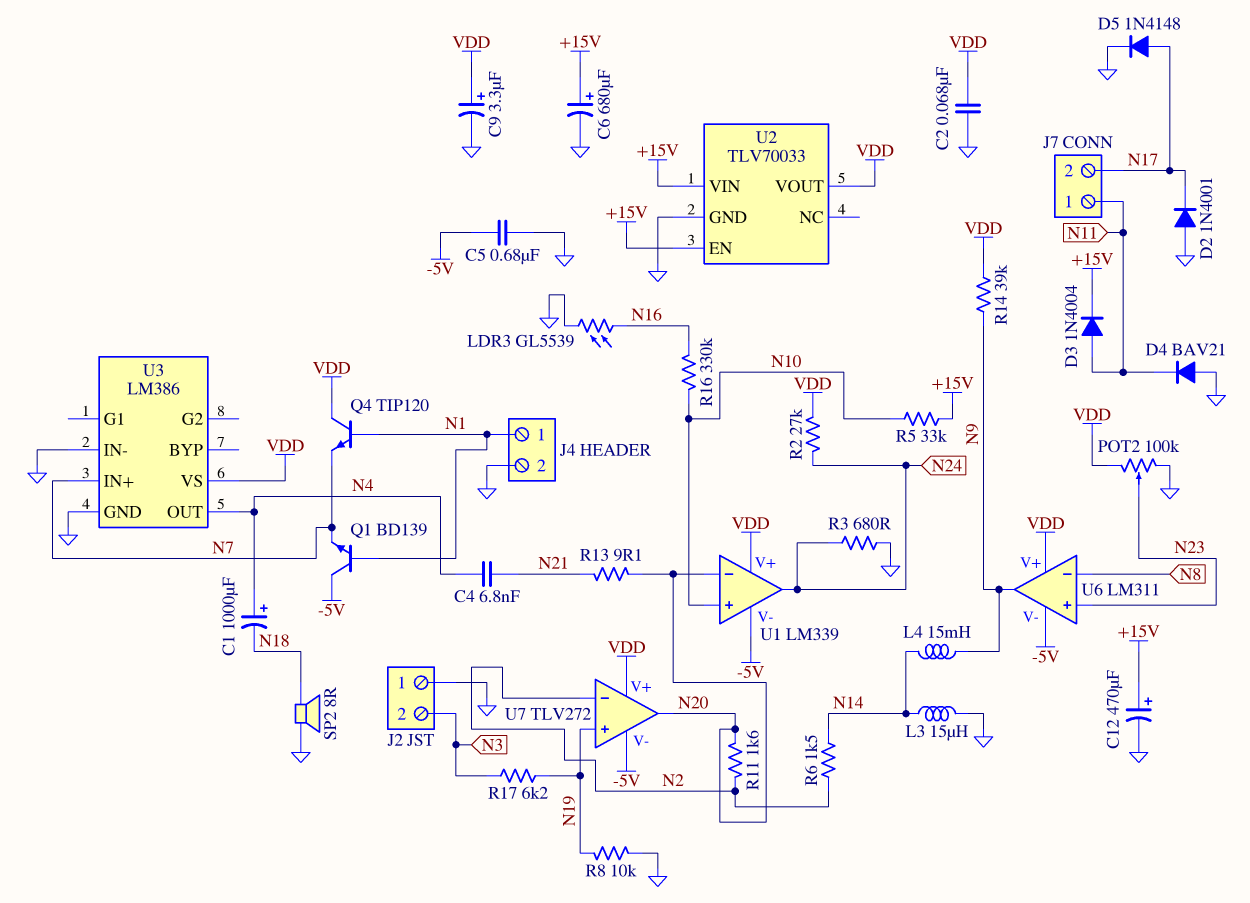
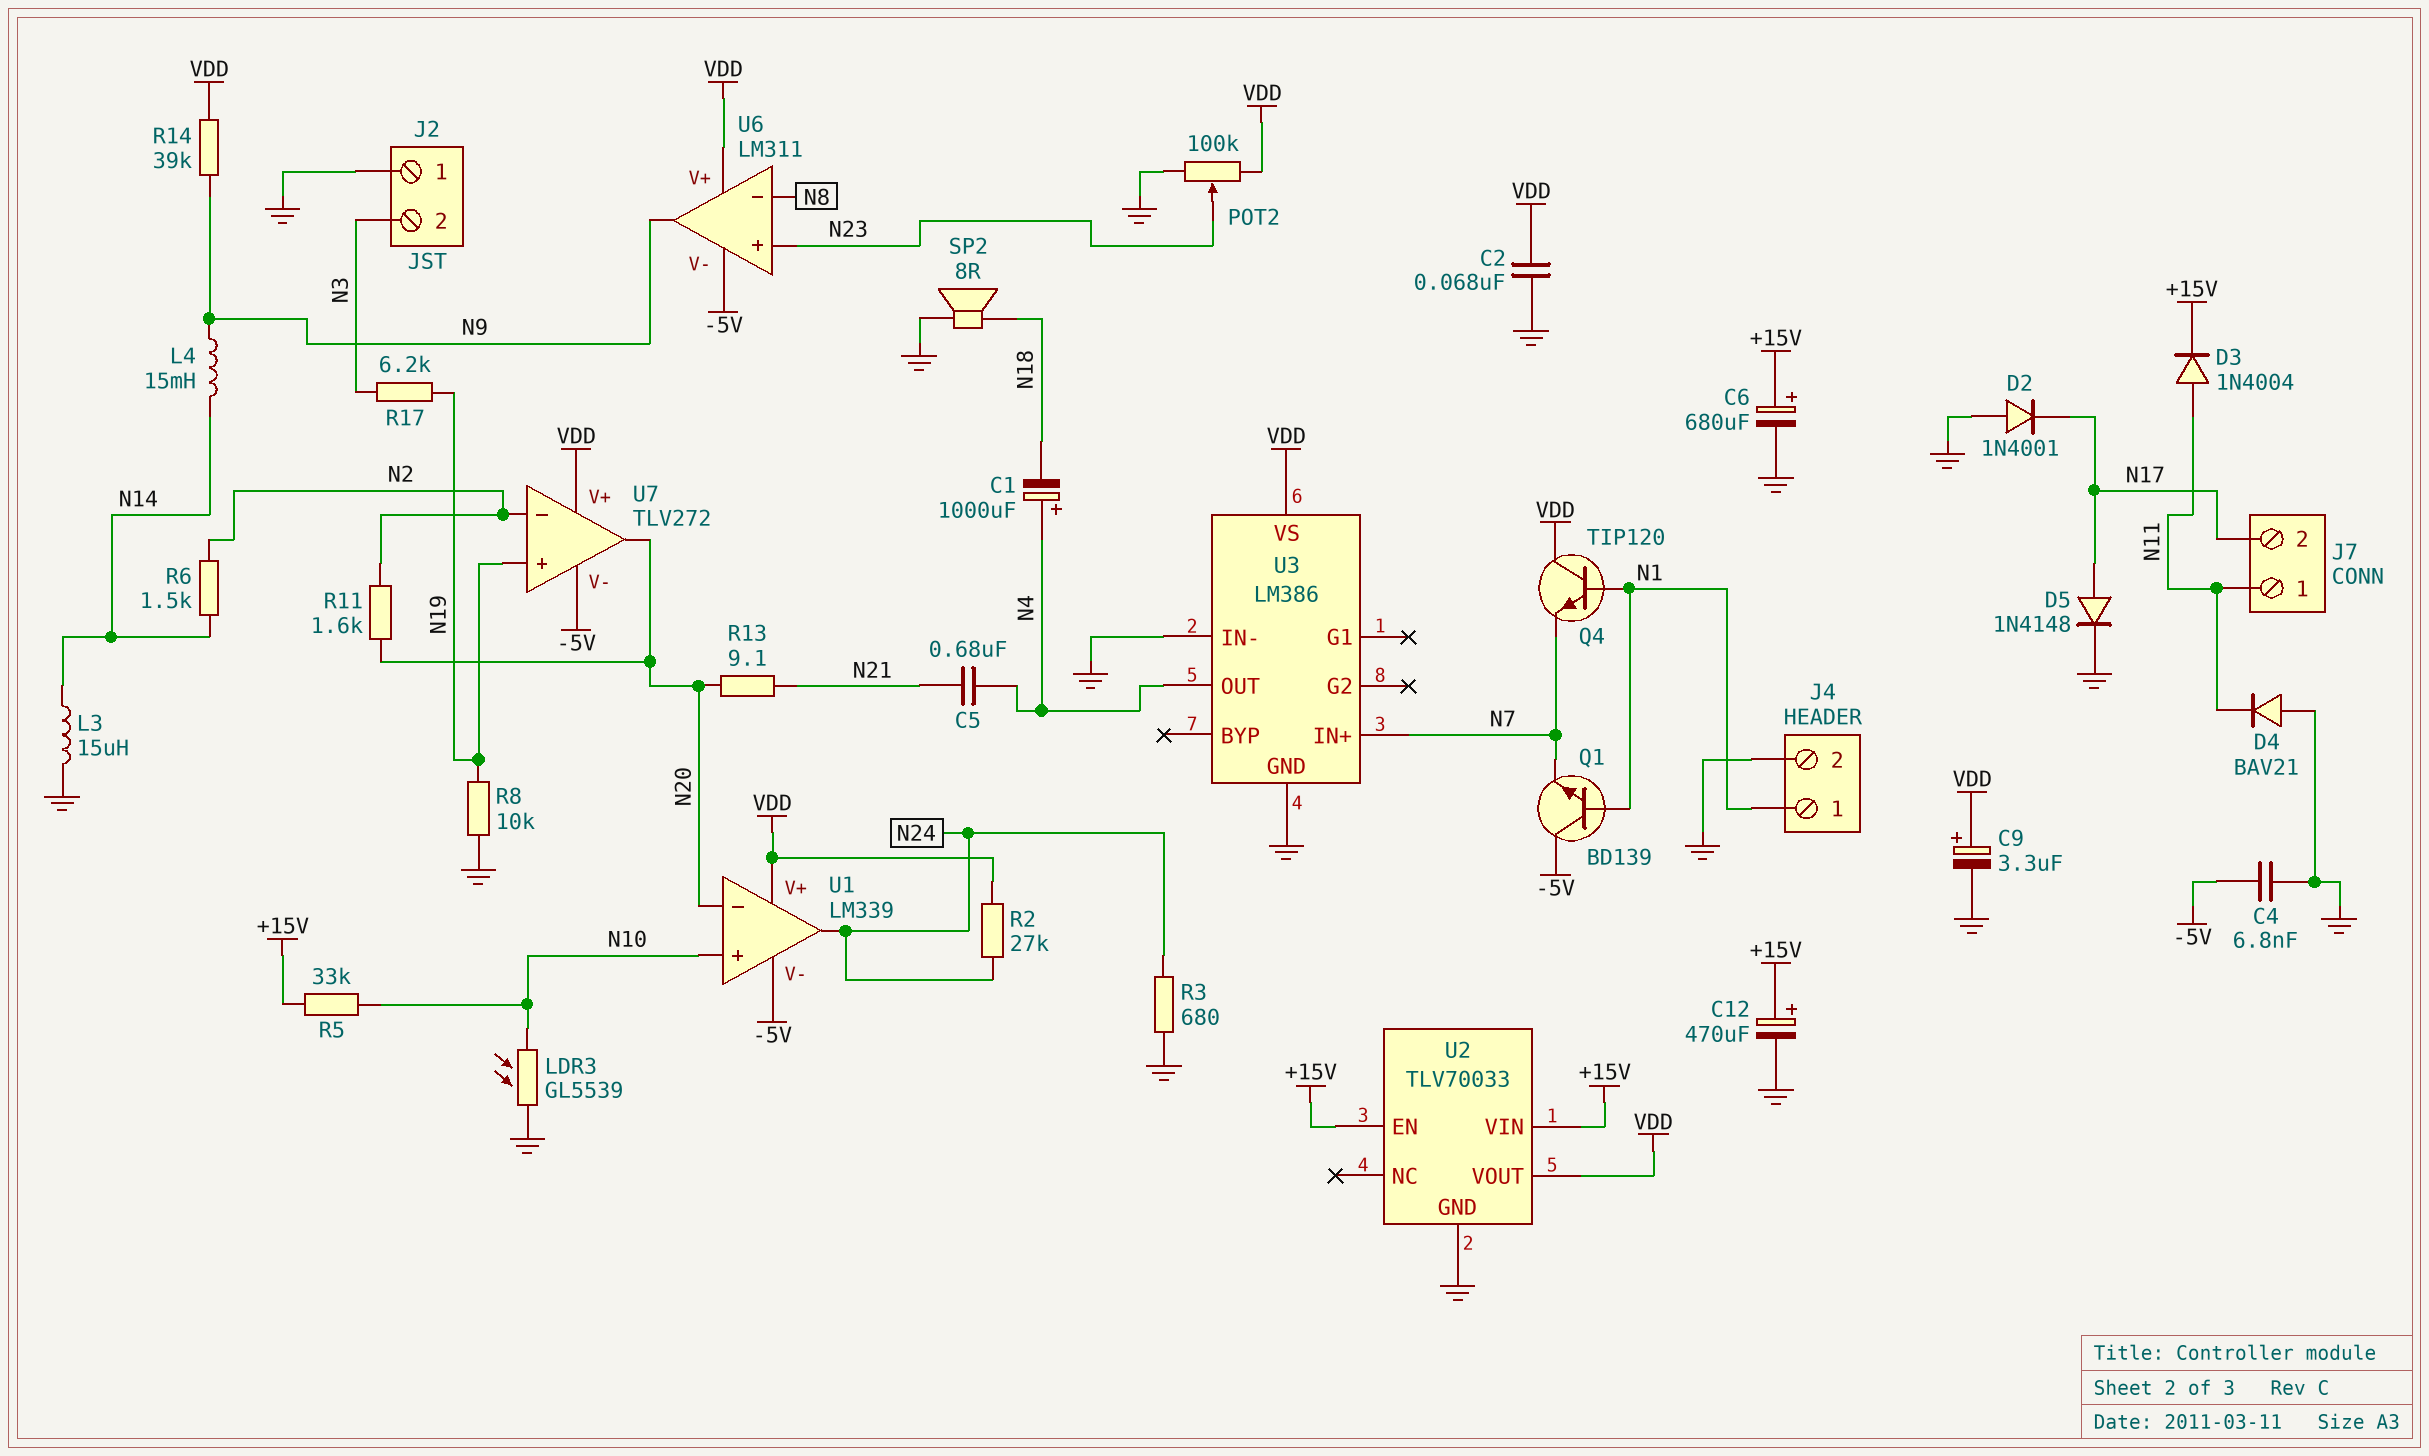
C4: 6.8nF (N4, N21) -> 6.8nF (-5V, GND)
C5: 680nF (-5V, GND) -> 680nF (N4, N21)
LDR3: GL5539 (GND, N16) -> GL5539 (GND, N10)
R16: 330k (N10, N16) -> none

